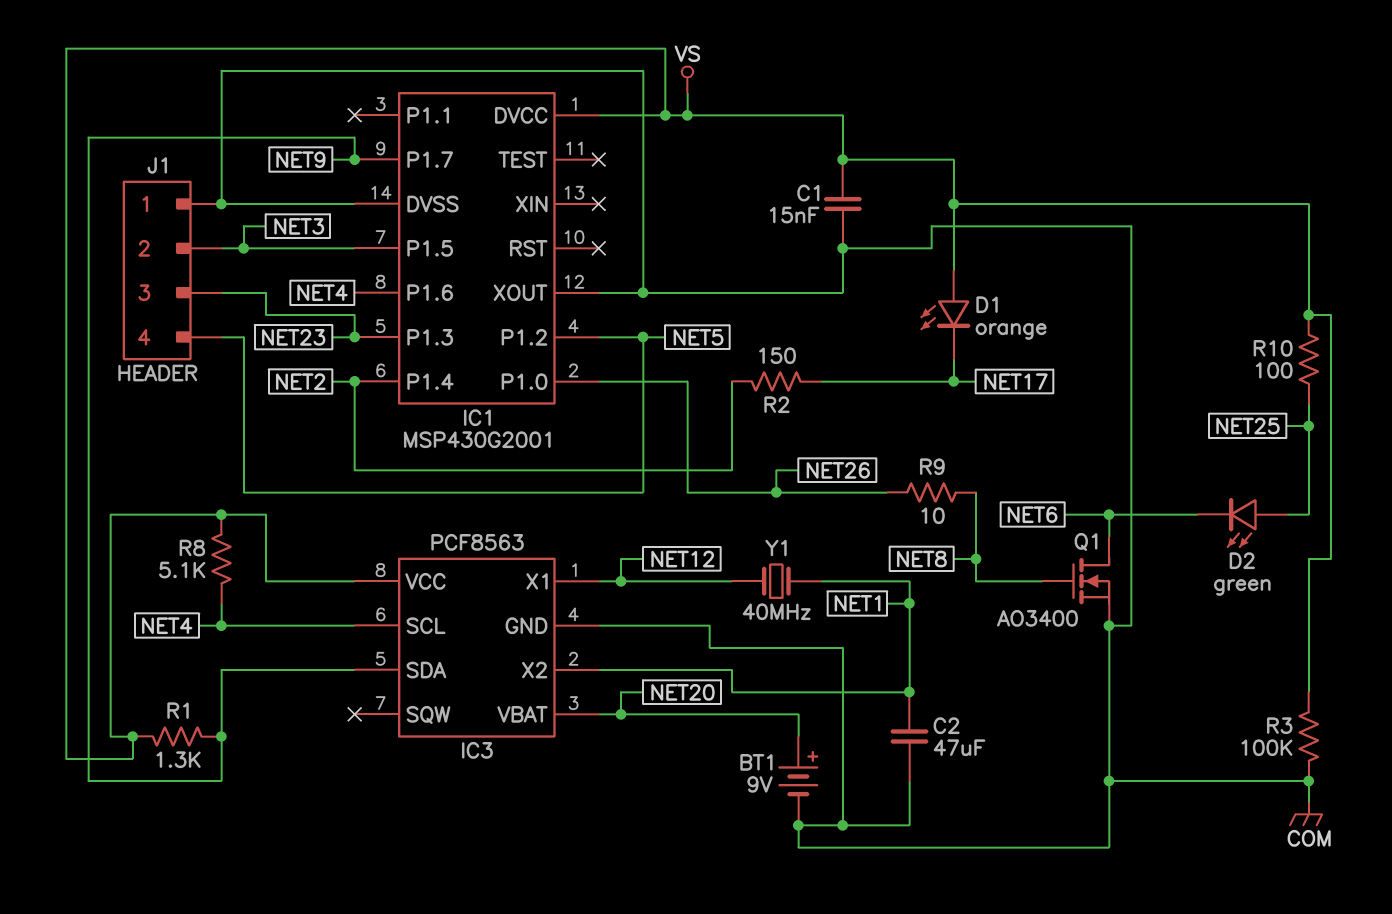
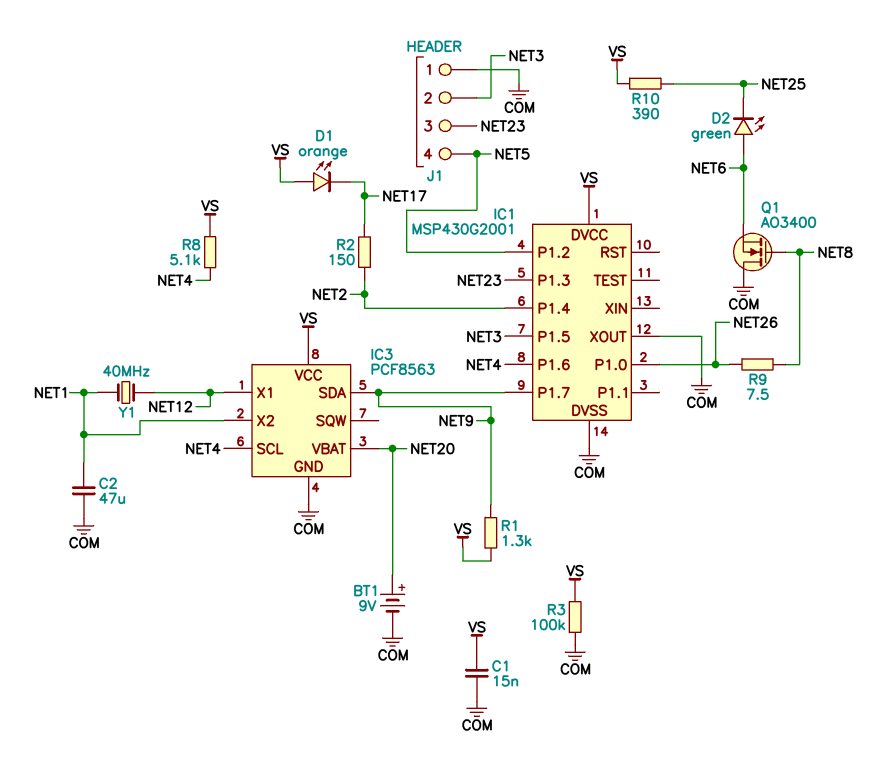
D2: LED green (A NET25, K NET6) -> LED green (A NET6, K NET25)
Q1: NMOS AO3400 (G NET8, D NET6, S COM) -> NMOS AO3400 (G NET8, D COM, S NET6)
R9: 10 (NET8, NET26) -> 7.5 (NET8, NET26)
R10: 100 (NET25, VS) -> 390 (NET25, VS)

